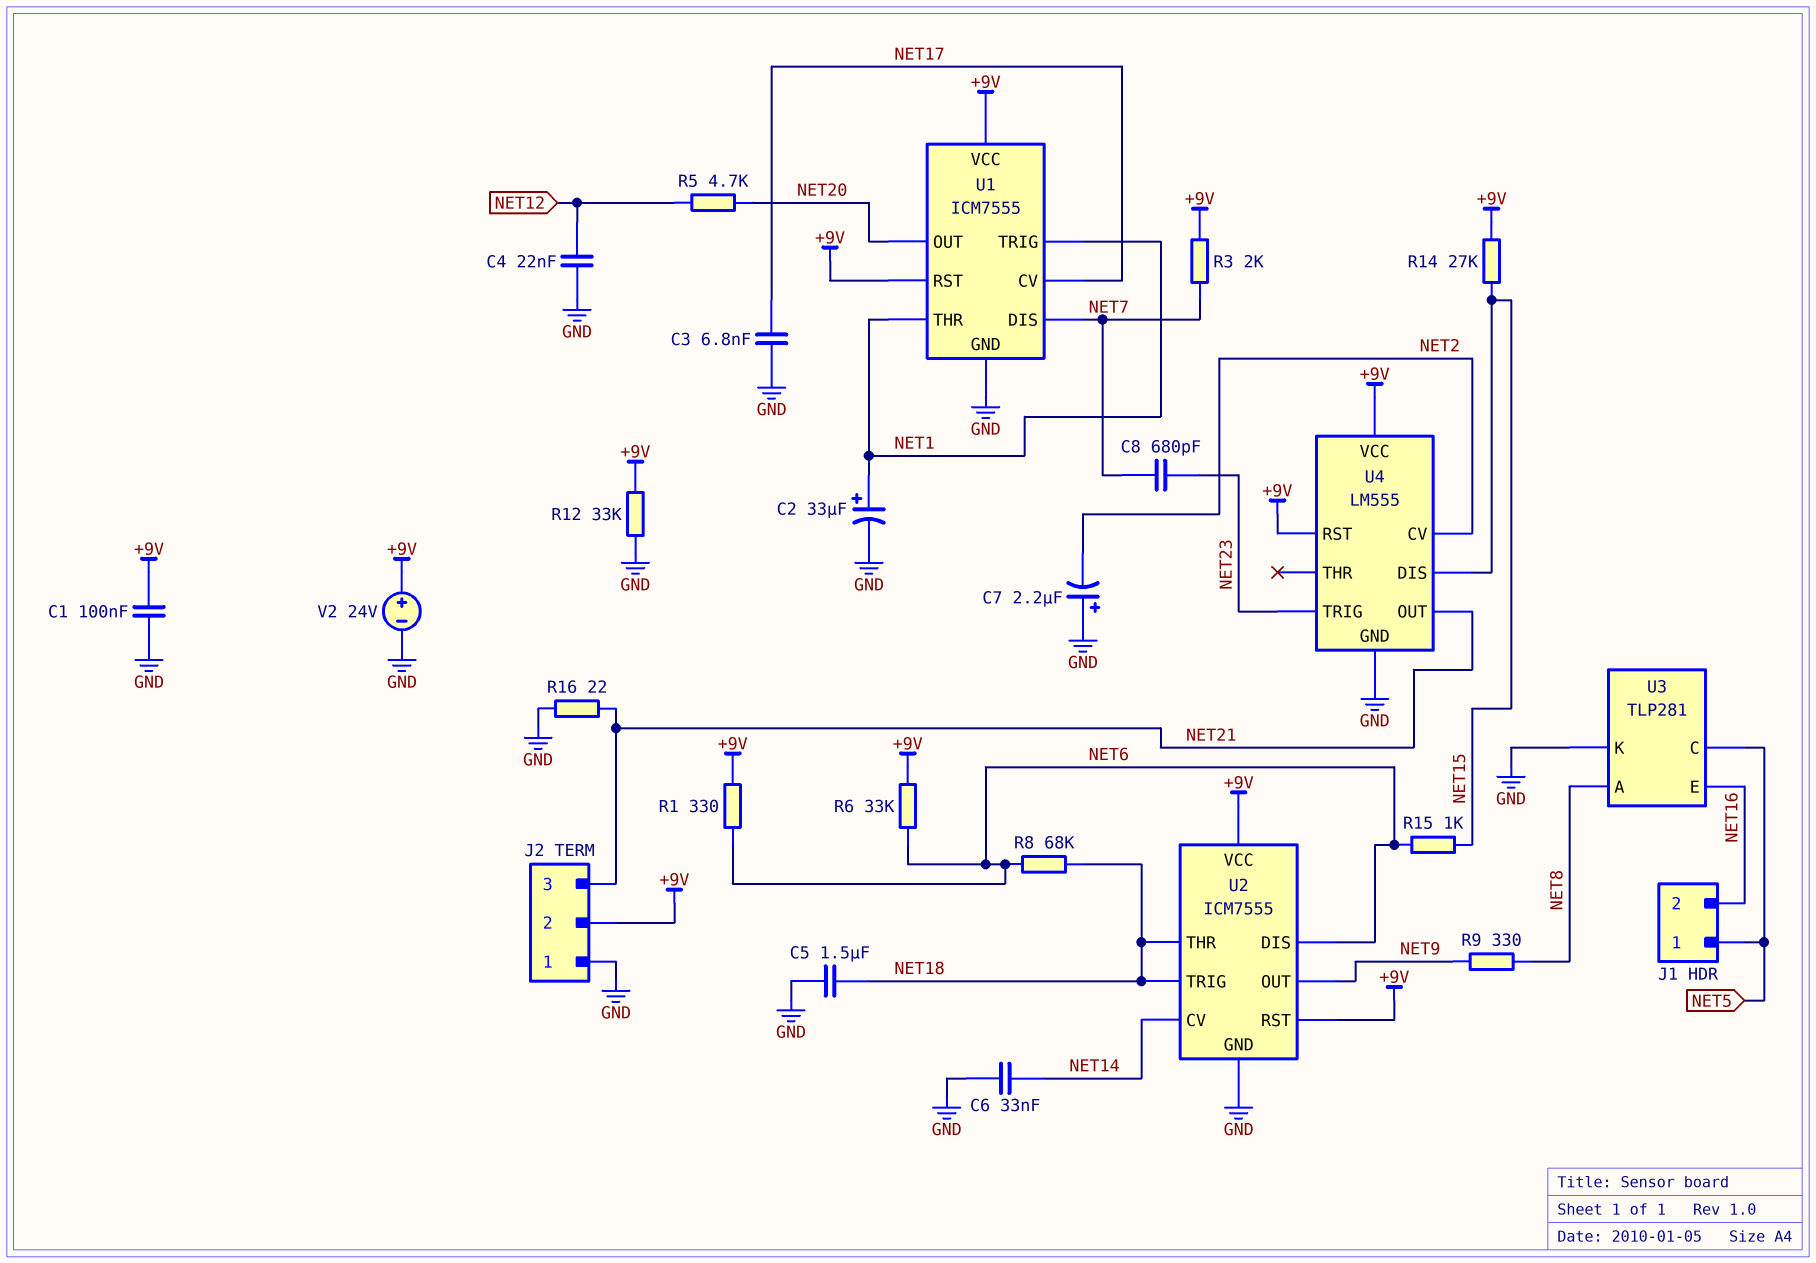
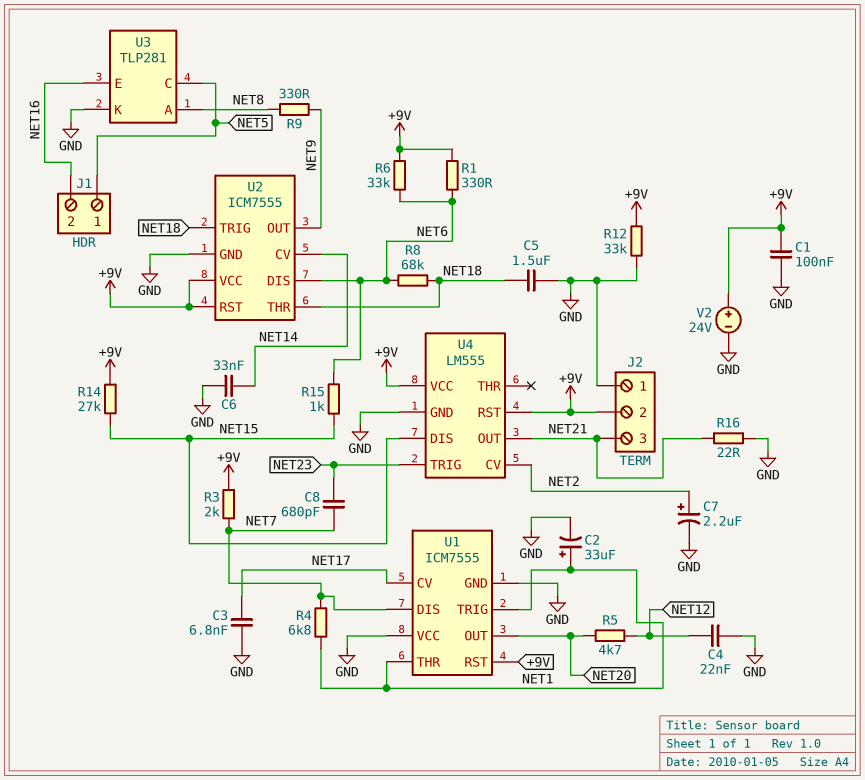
C7: 2.2uF (plus GND, minus NET2) -> 2.2uF (plus NET2, minus GND)
R4: none -> 6.8k (NET1, NET7)
U1 pin VCC: +9V -> GND

